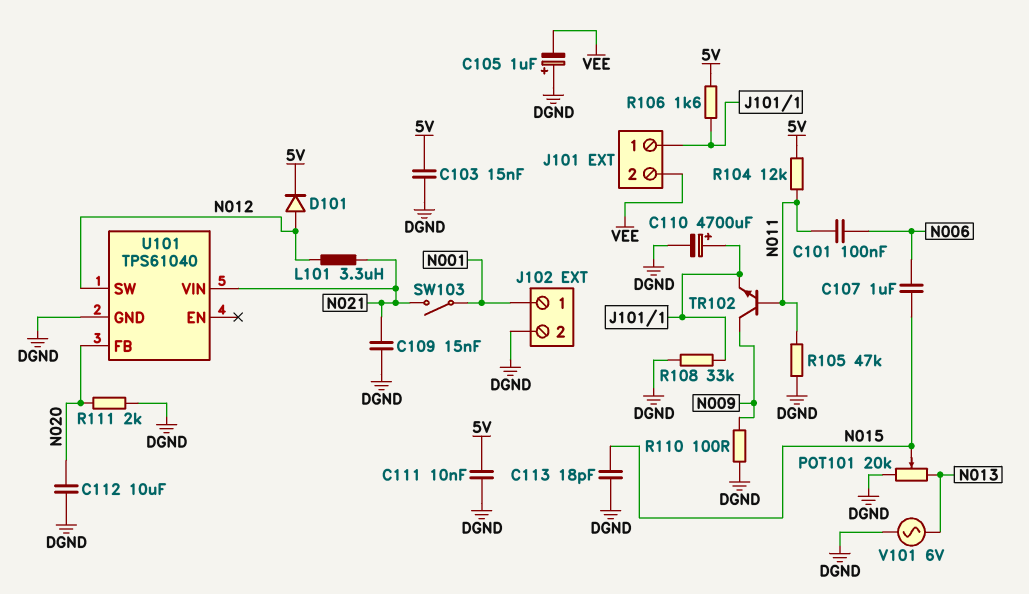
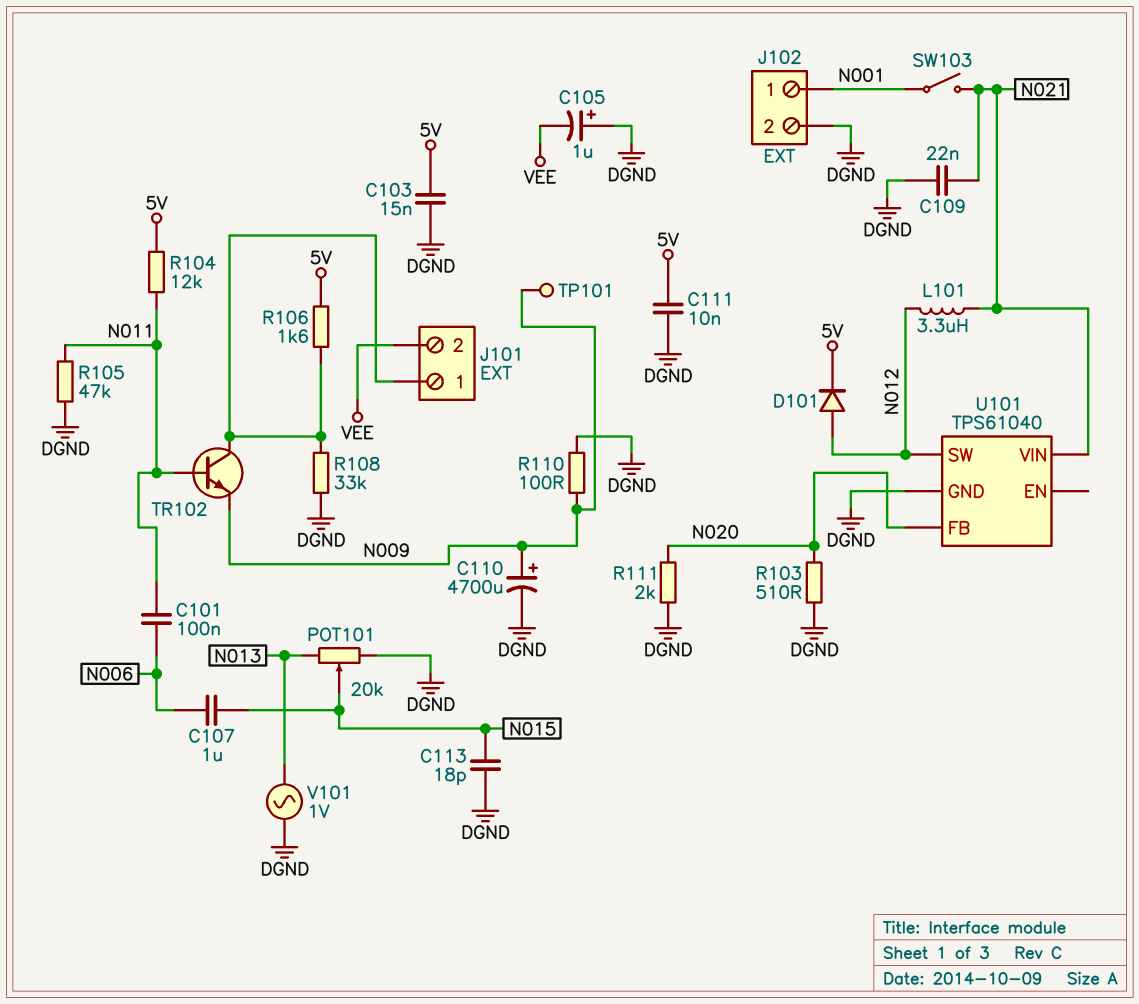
C109: 15nF (DGND, N021) -> 22nF (DGND, N021)
C110: 4700uF (plus J101/1, minus DGND) -> 4700uF (plus N009, minus DGND)
C112: 10uF (DGND, N020) -> none
R103: none -> 510 (DGND, N020)
TP101: none -> test point (N009)
TR102: NPN (B N011, C N009, E J101/1) -> NPN (B N011, C J101/1, E N009)
V101: AC 6V (DGND, N013) -> AC 1V (DGND, N013)

